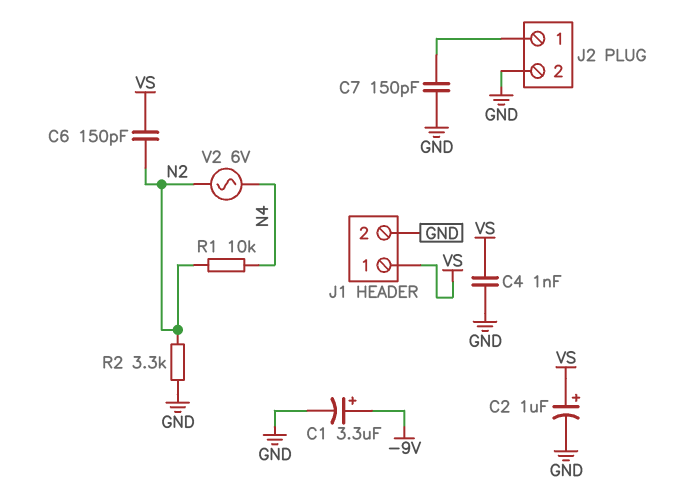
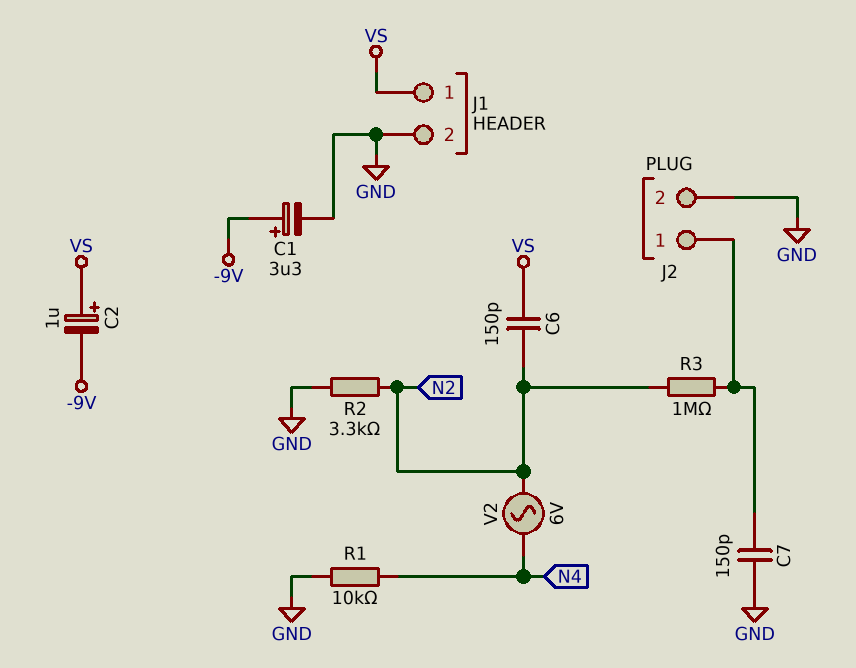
C2: 1uF (plus VS, minus GND) -> 1uF (plus VS, minus -9V)
C4: 1nF (GND, VS) -> none
R1: 10k (N2, N4) -> 10k (GND, N4)
R3: none -> 1M (J2/1, N2)

